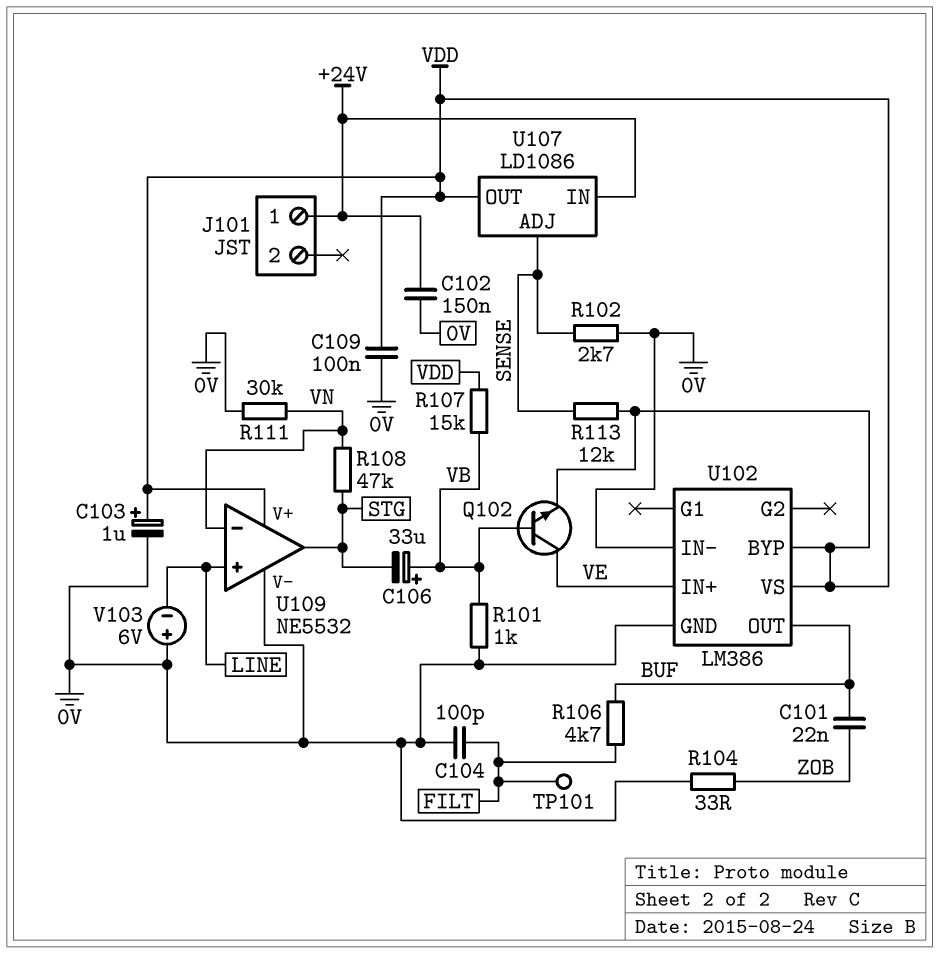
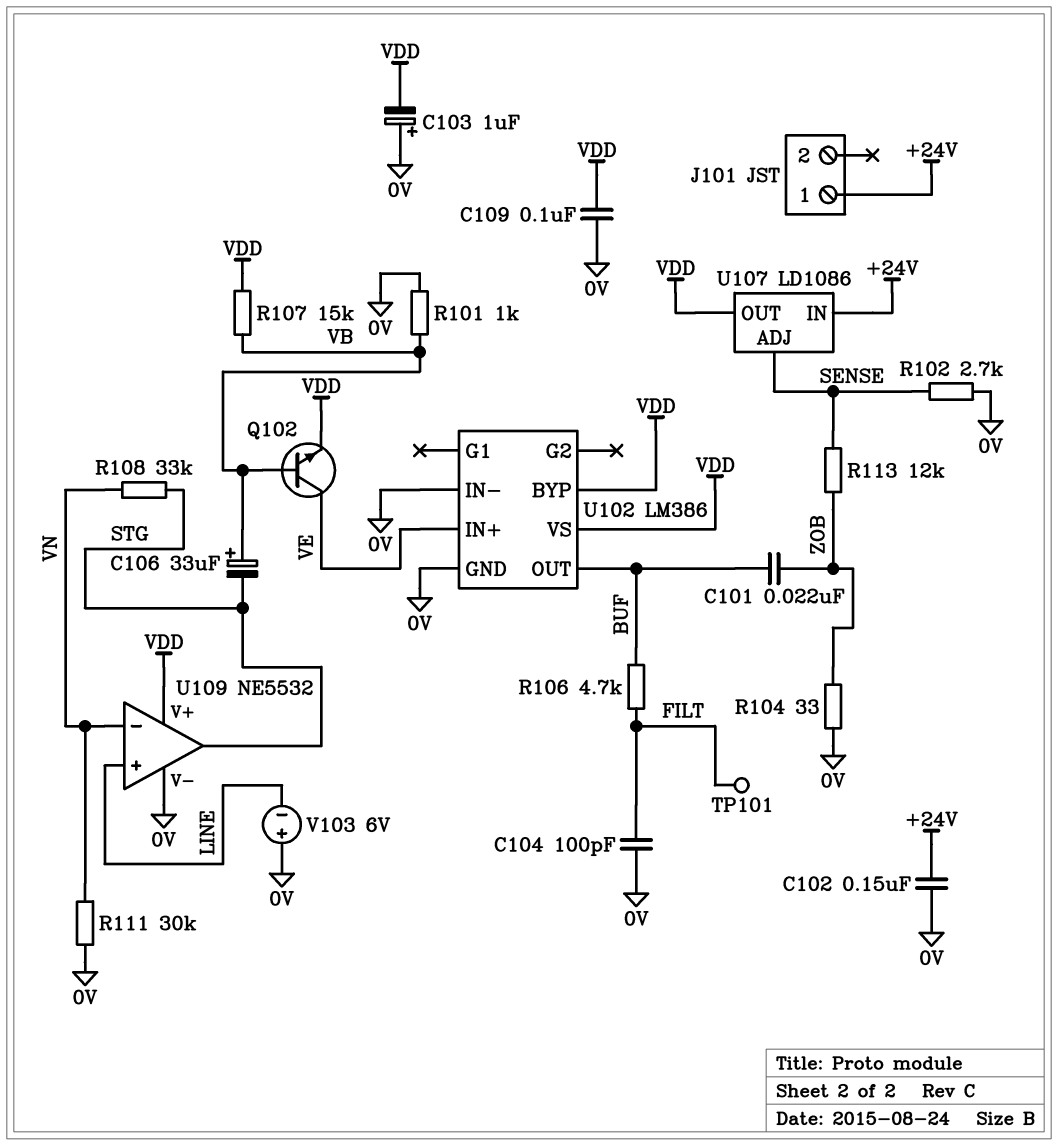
C103: 1uF (plus VDD, minus 0V) -> 1uF (plus 0V, minus VDD)
R108: 47k (STG, VN) -> 33k (STG, VN)
R113: 12k (SENSE, VDD) -> 12k (SENSE, ZOB)

